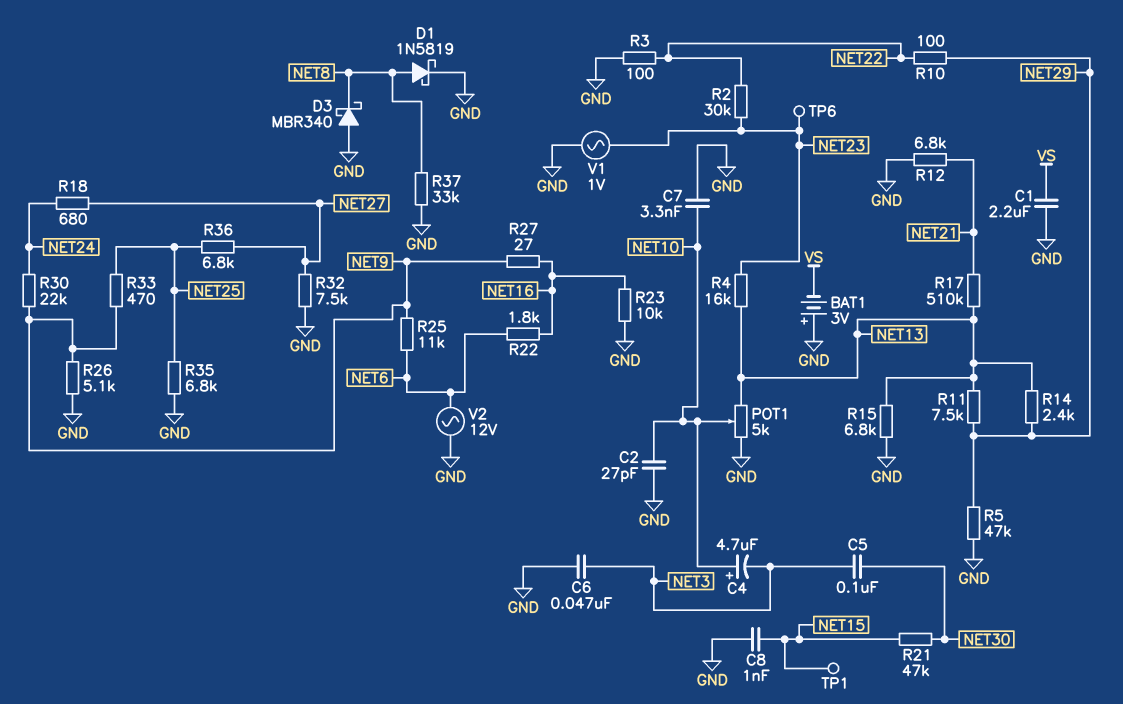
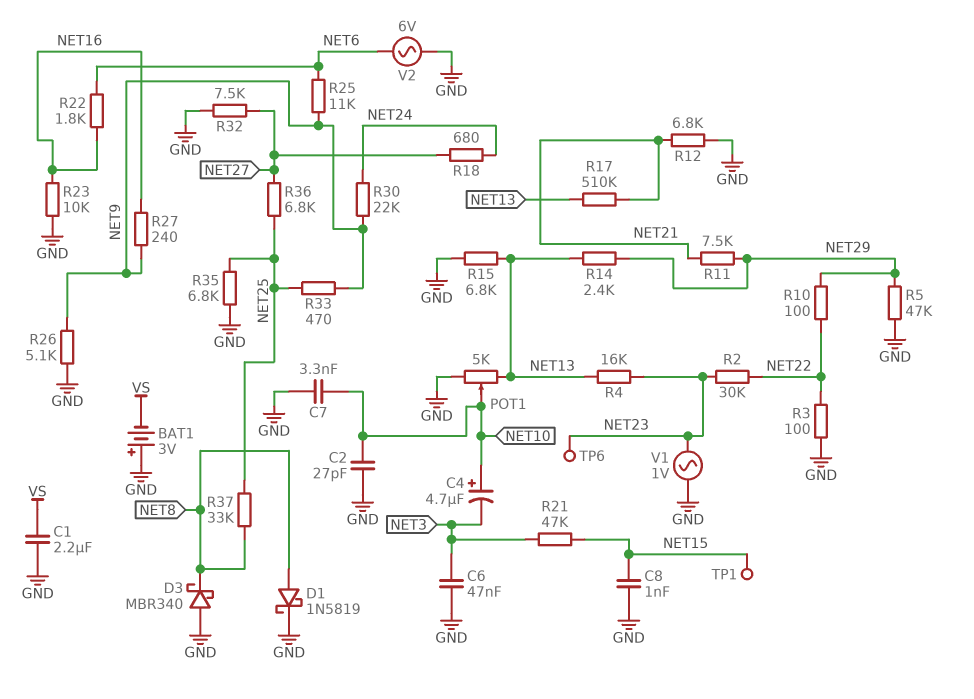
C5: 100nF (NET3, NET30) -> none
R11: 7.5k (NET13, NET29) -> 7.5k (NET21, NET29)
R21: 47k (NET15, NET30) -> 47k (NET3, NET15)
R27: 27 (NET9, NET16) -> 240 (NET9, NET16)
R37: 33k (GND, NET8) -> 33k (NET8, NET25)
V2: AC 12V (GND, NET6) -> AC 6V (GND, NET6)

